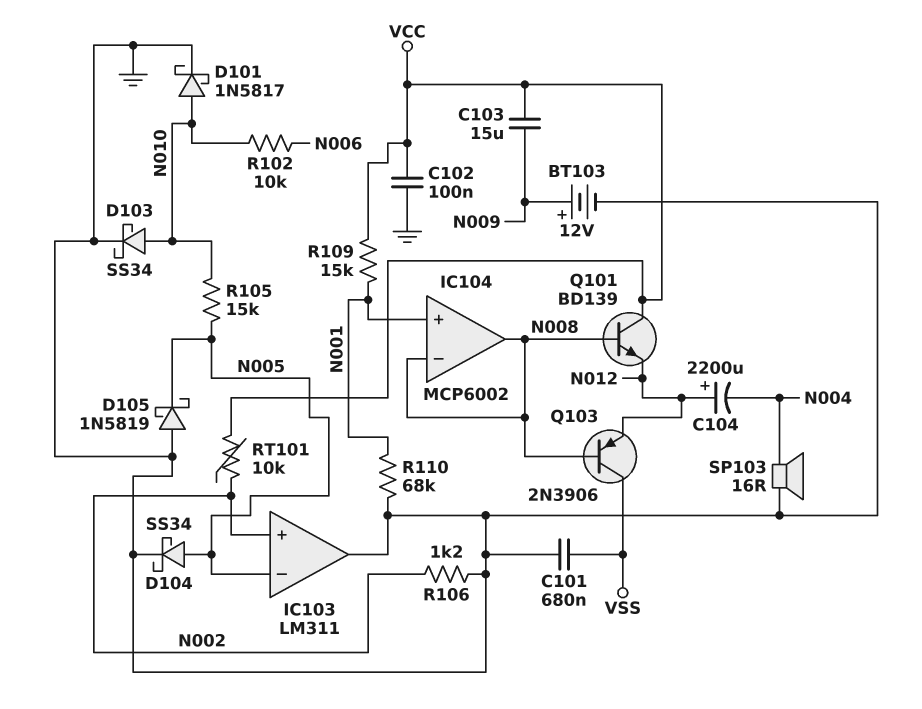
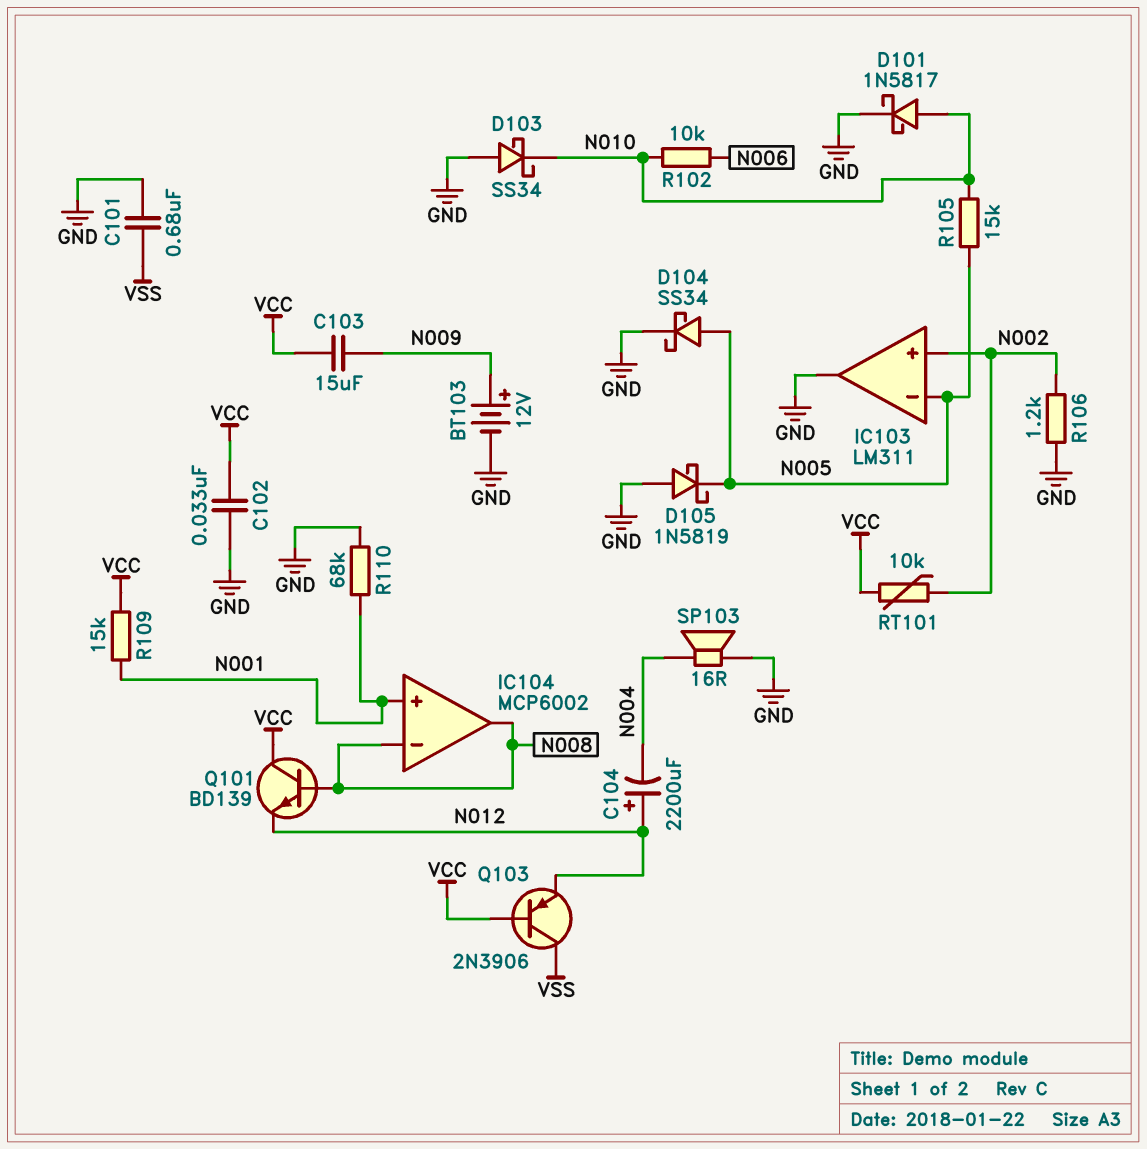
C102: 100nF (GND, VCC) -> 33nF (GND, VCC)
D103: schottky SS34 (A N010, K GND) -> schottky SS34 (A GND, K N010)
Q103: PNP 2N3906 (B N008, C VSS, E N012) -> PNP 2N3906 (B VCC, C VSS, E N012)

